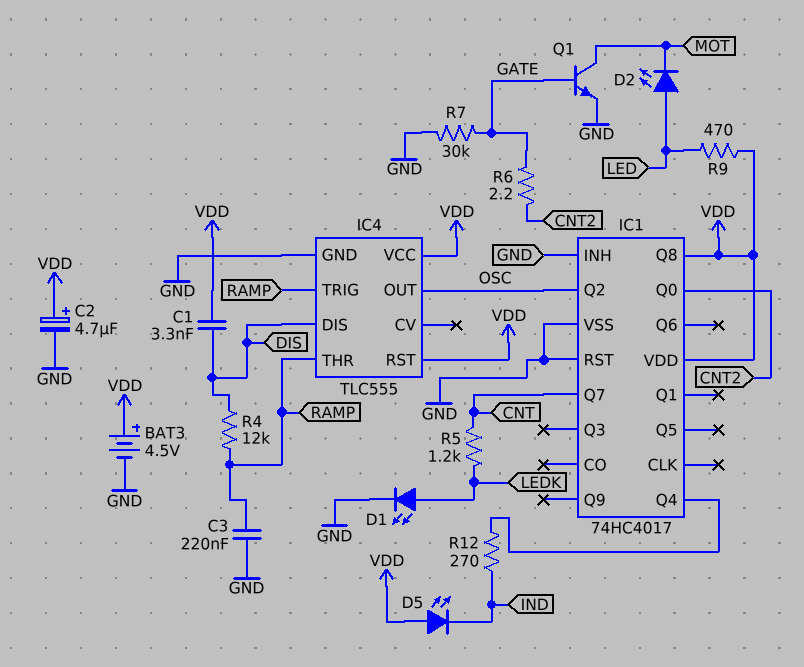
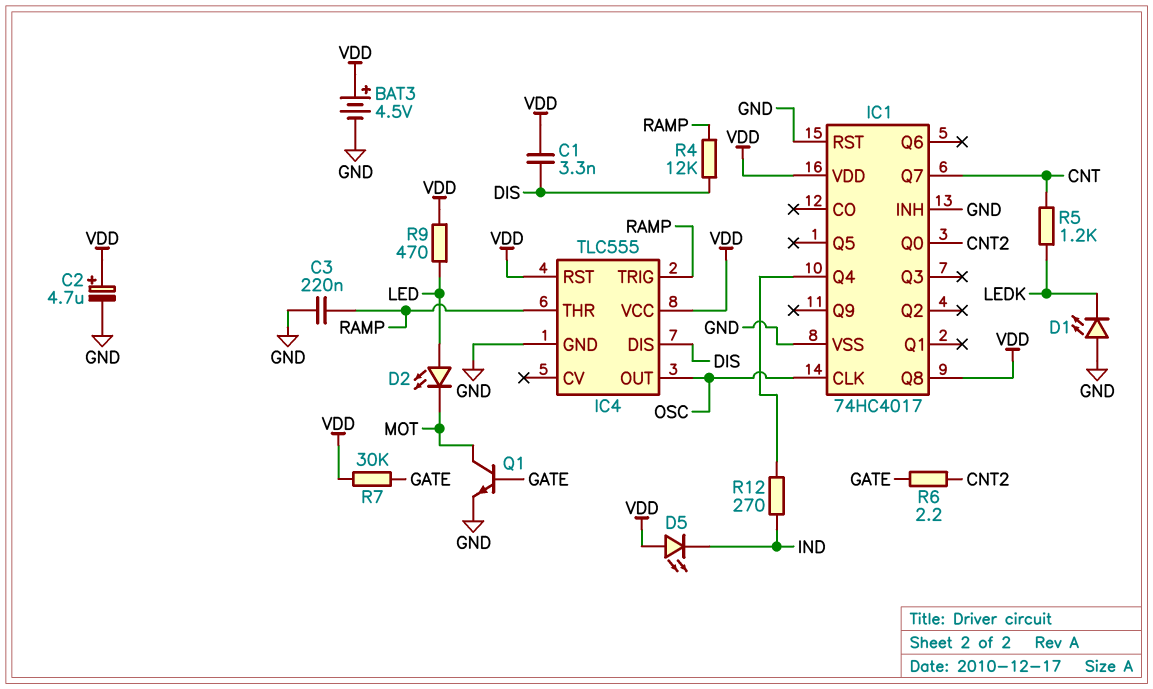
D1: LED (A LEDK, K GND) -> LED (A GND, K LEDK)
IC1 pin CLK: none -> OSC
IC1 pin Q2: OSC -> none
R7: 30k (GATE, GND) -> 30k (GATE, VDD)

